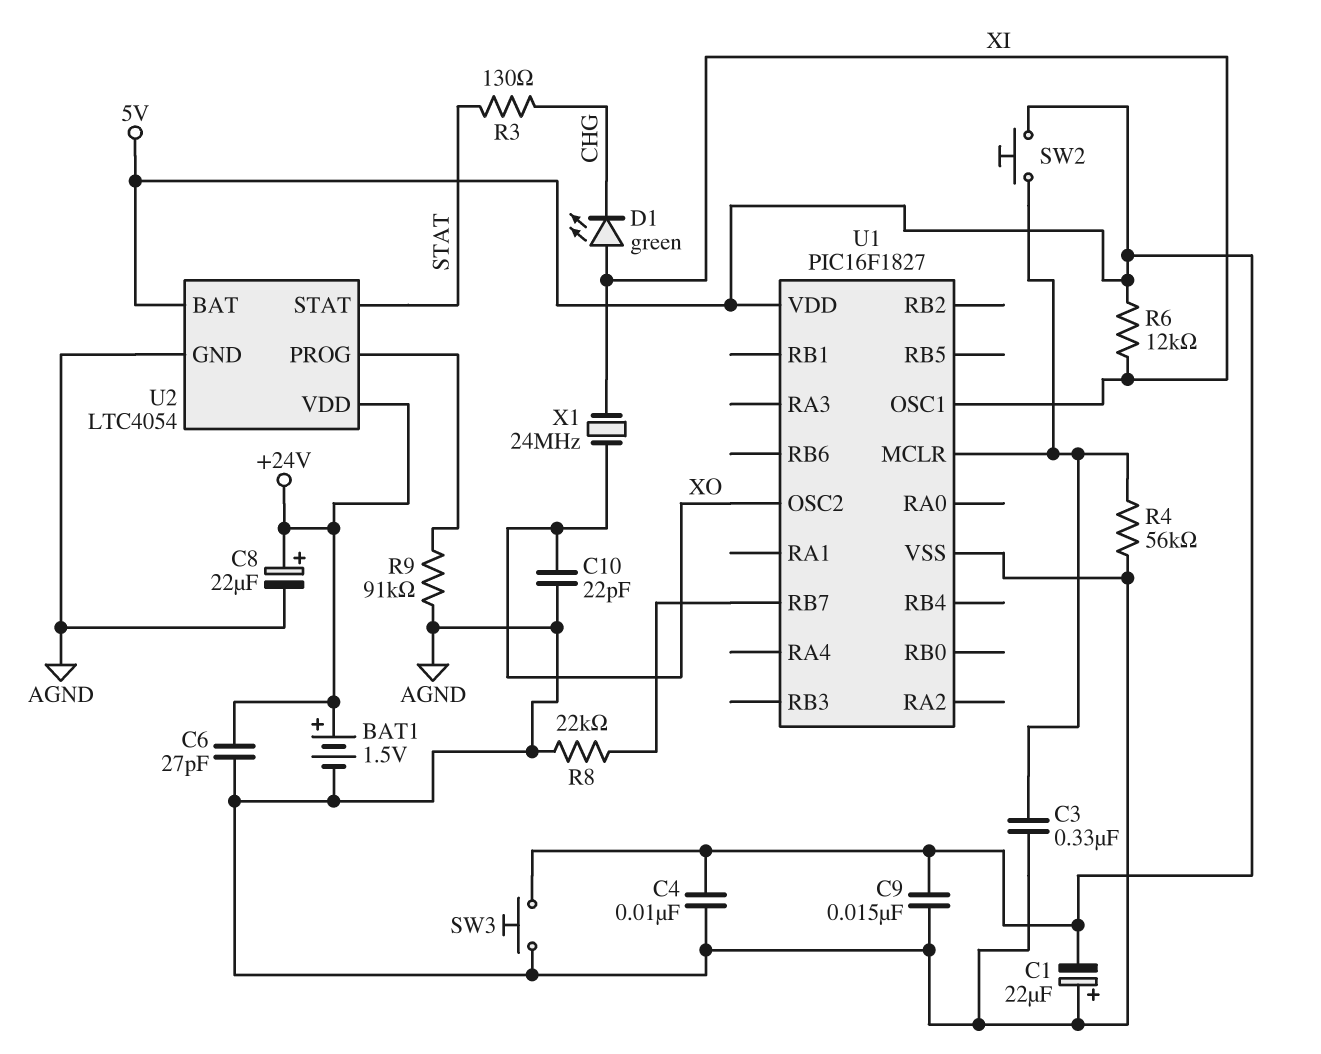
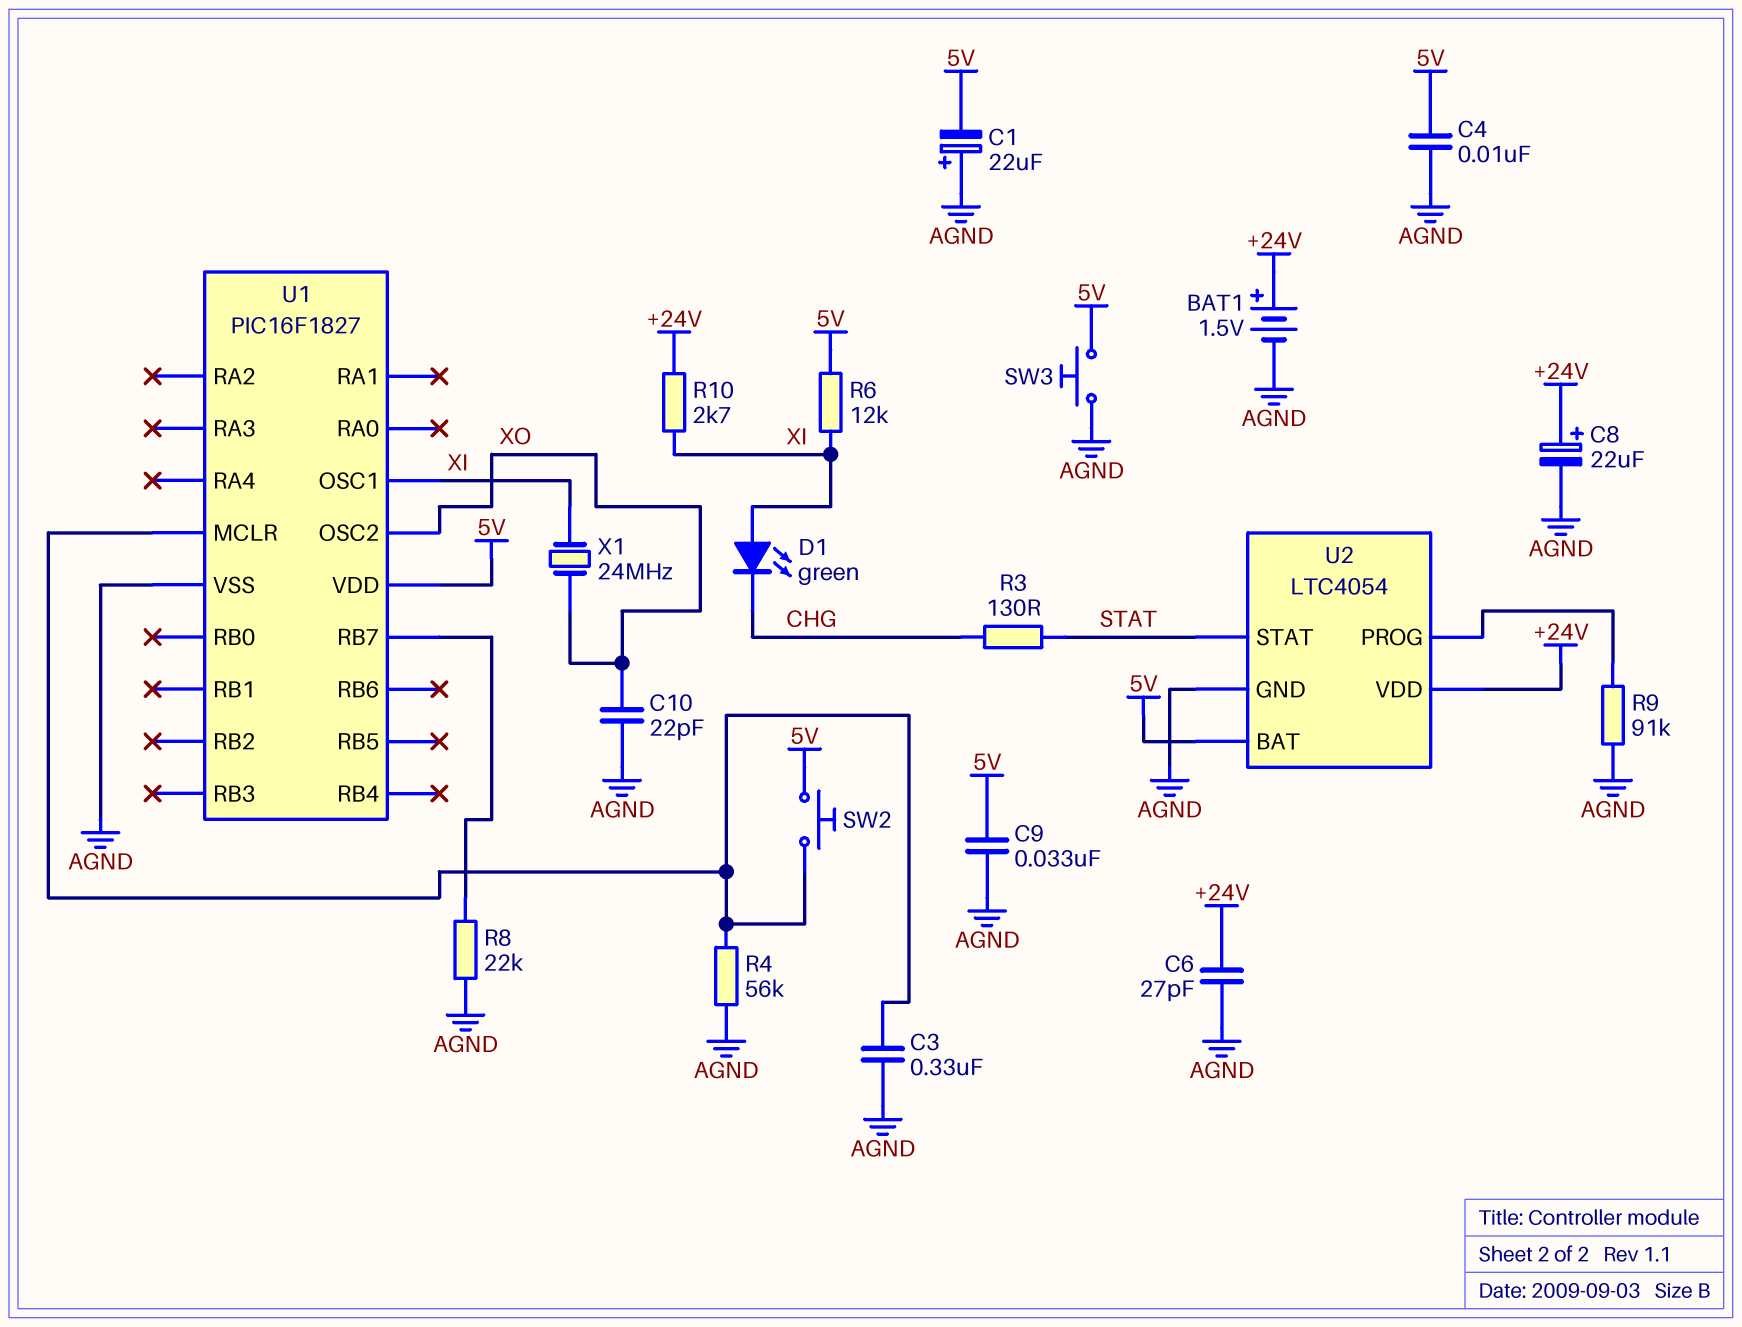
C9: 15nF (5V, AGND) -> 33nF (5V, AGND)
R10: none -> 2.7k (+24V, XI)

